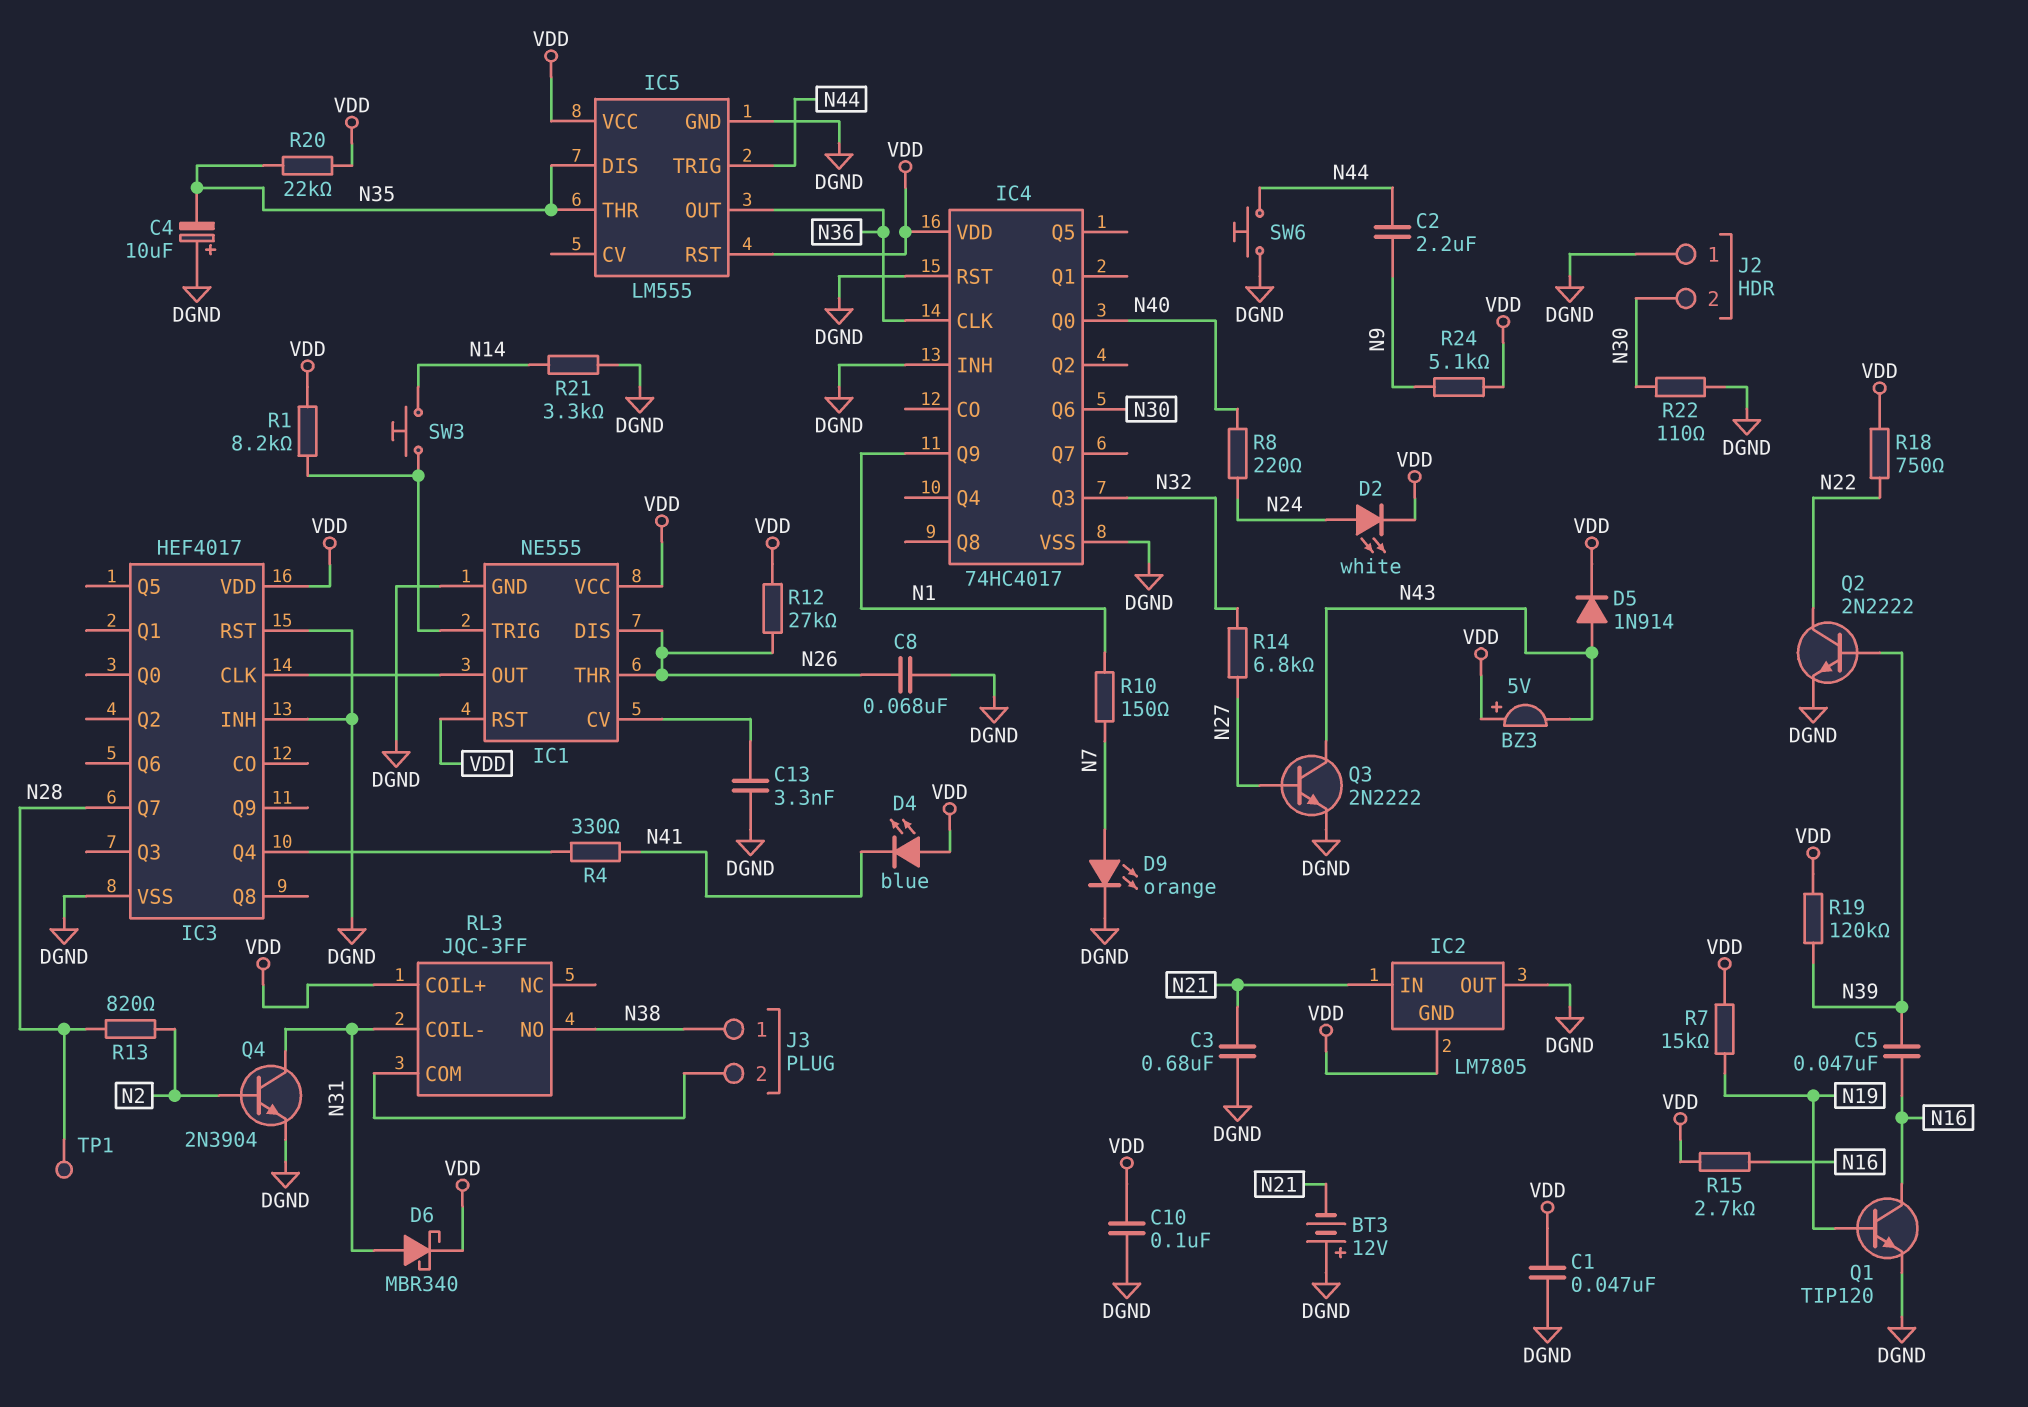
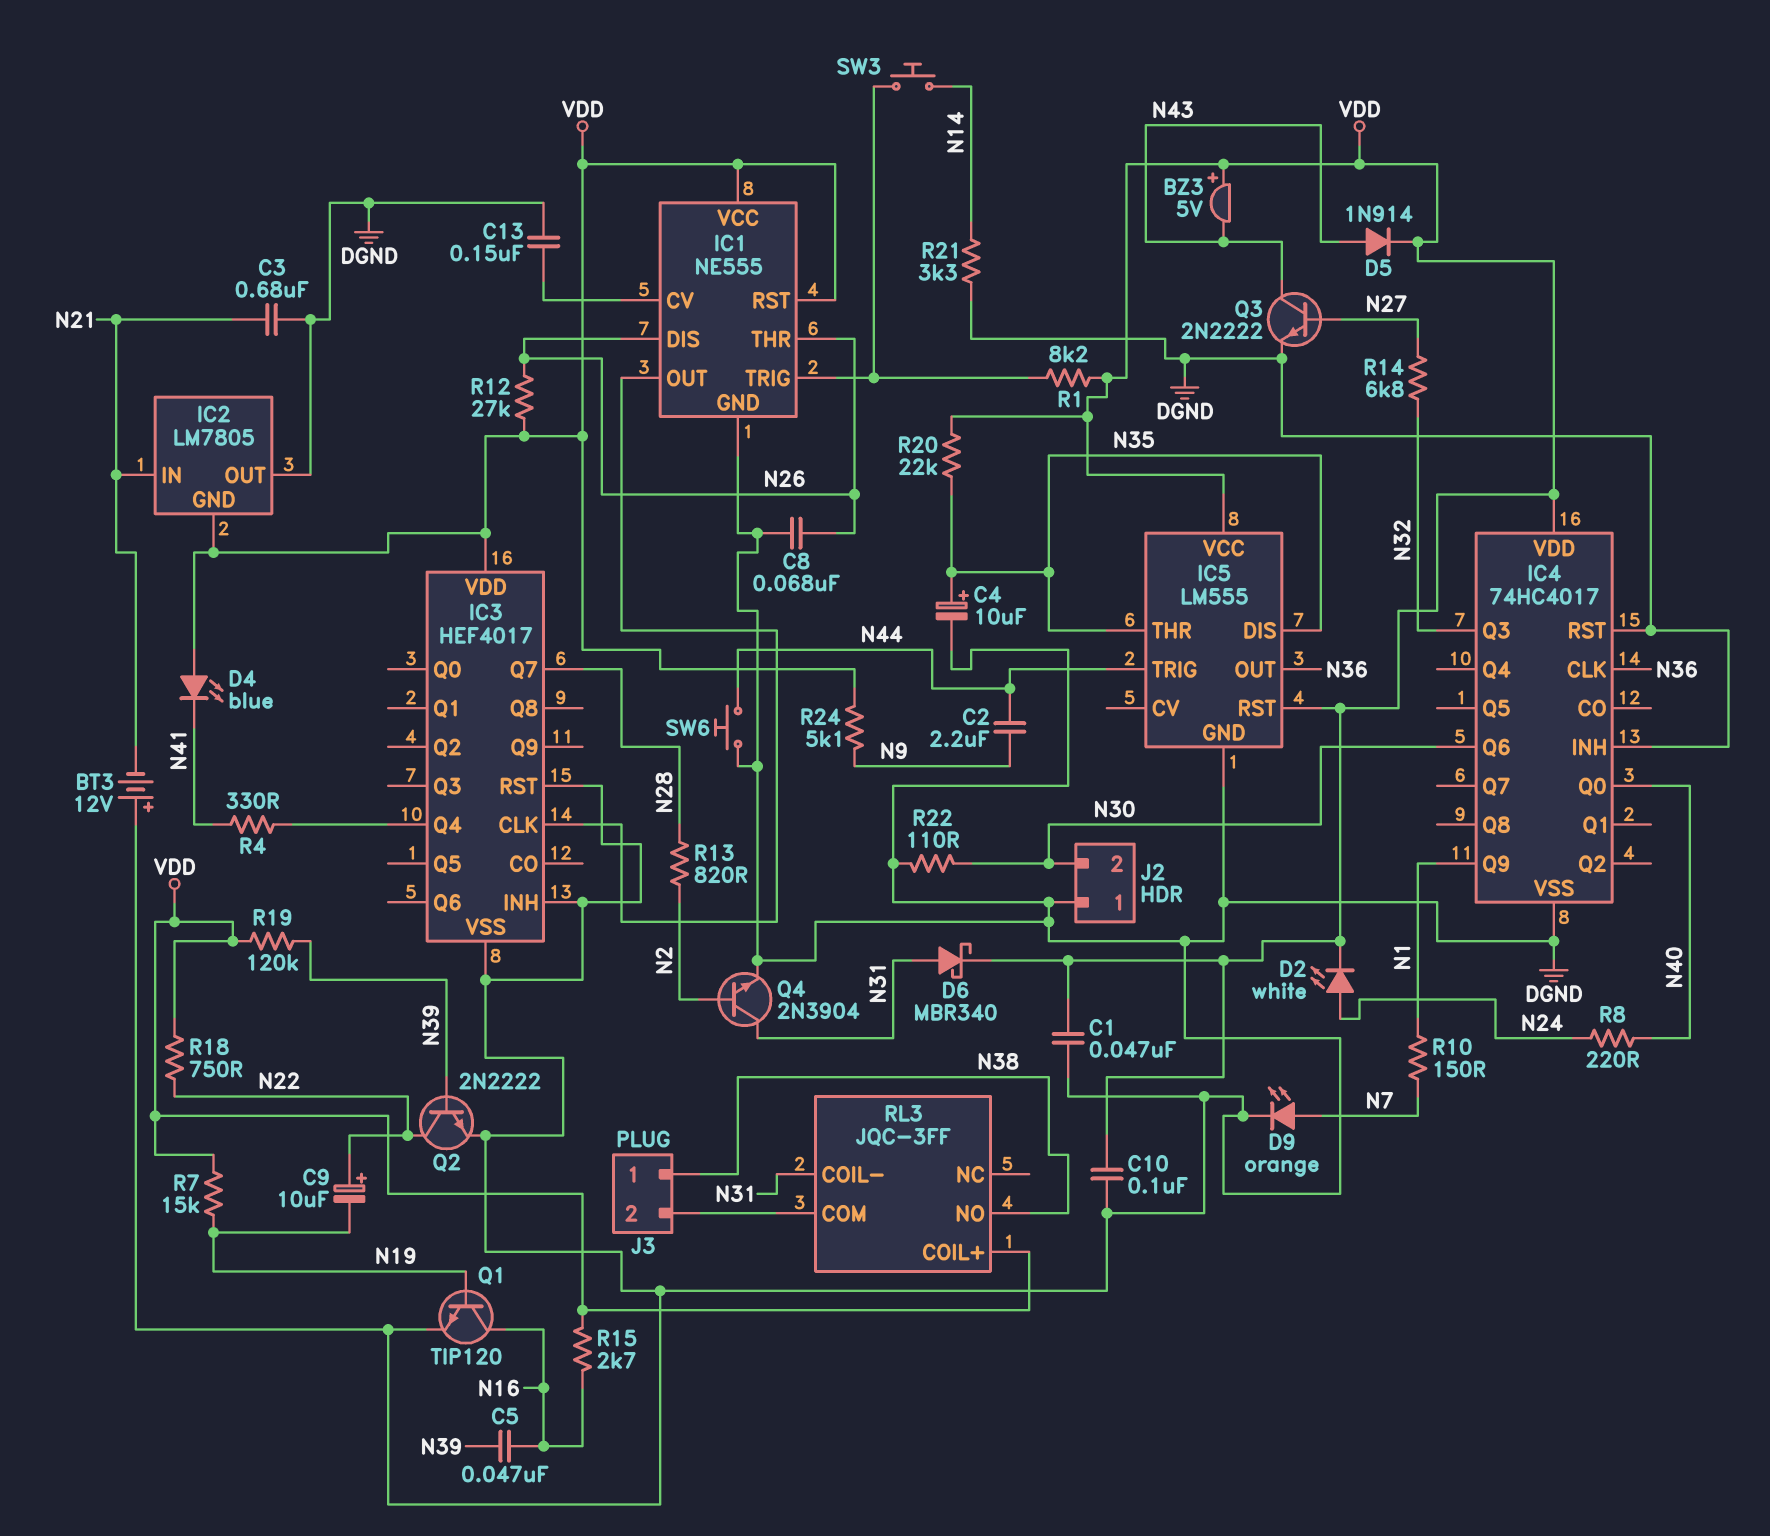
C4: 10uF (plus DGND, minus N35) -> 10uF (plus N35, minus DGND)
C9: none -> 10uF (plus N22, minus N19)
C13: 3.3nF (DGND, IC1/CV) -> 150nF (DGND, IC1/CV)
TP1: test point (N28) -> none

